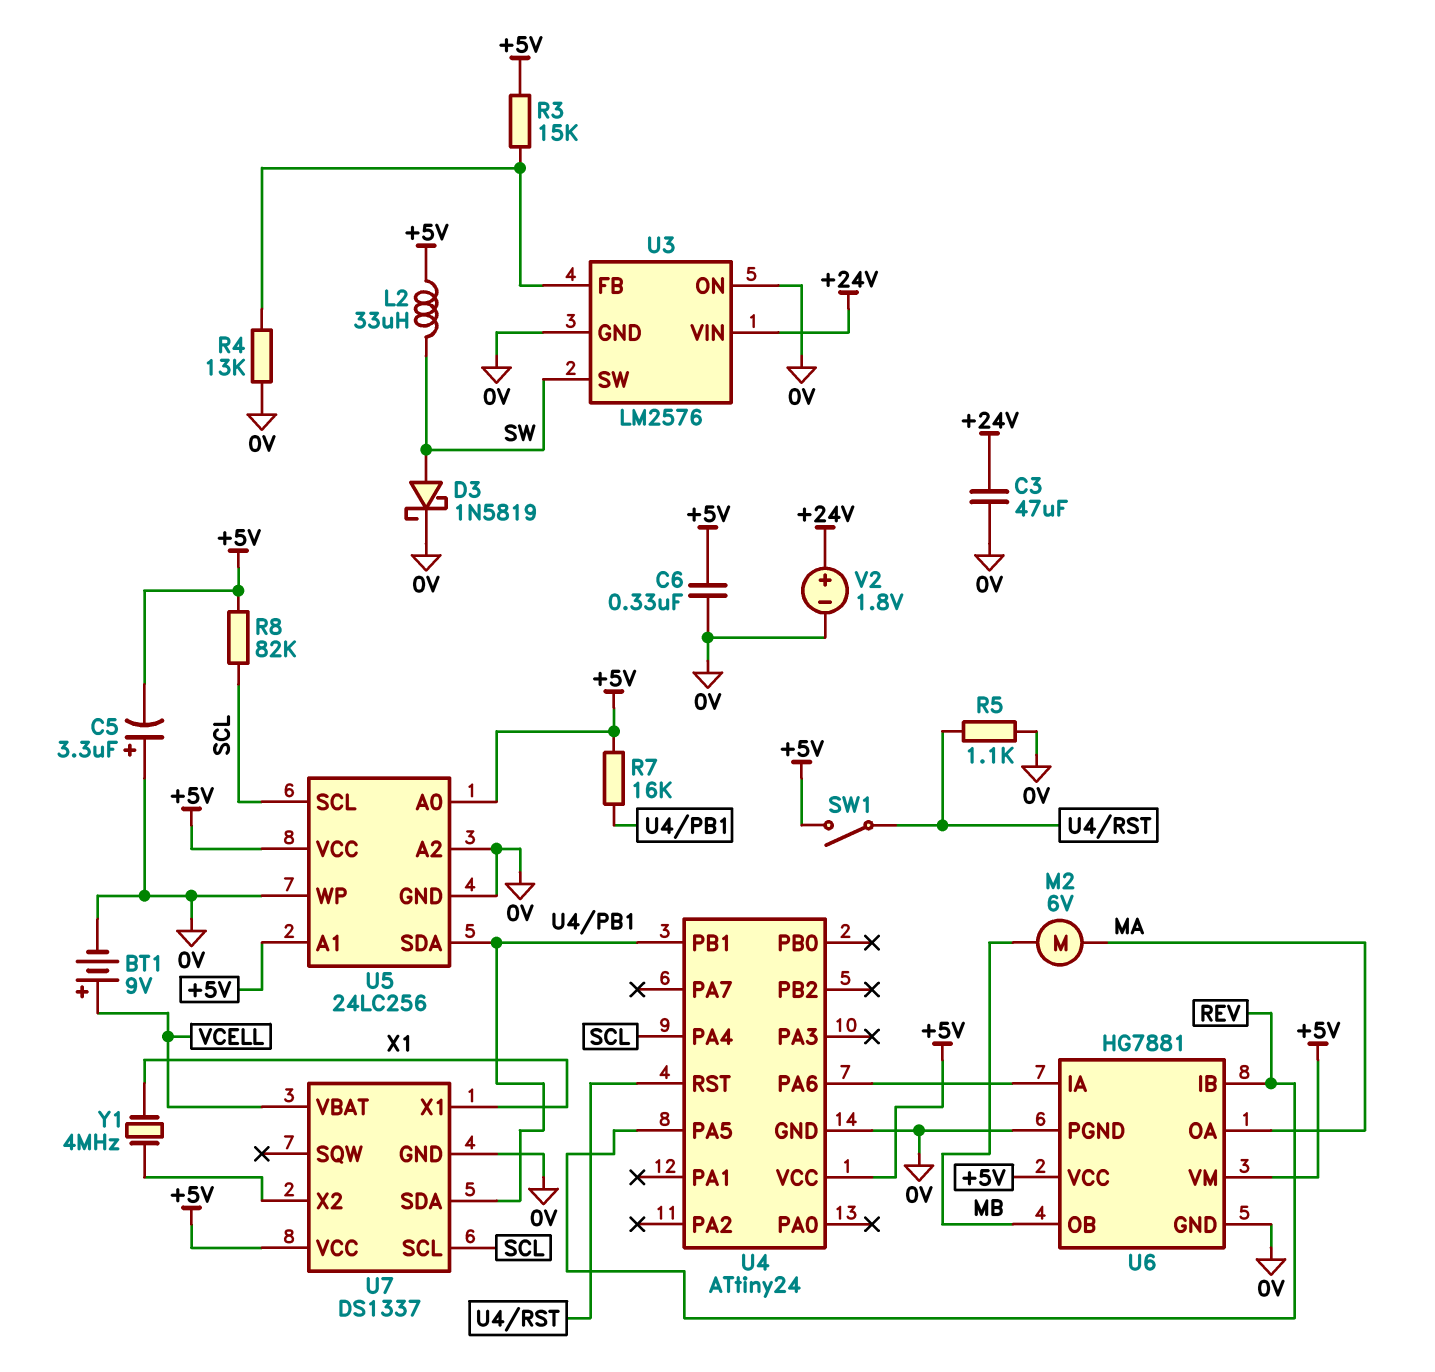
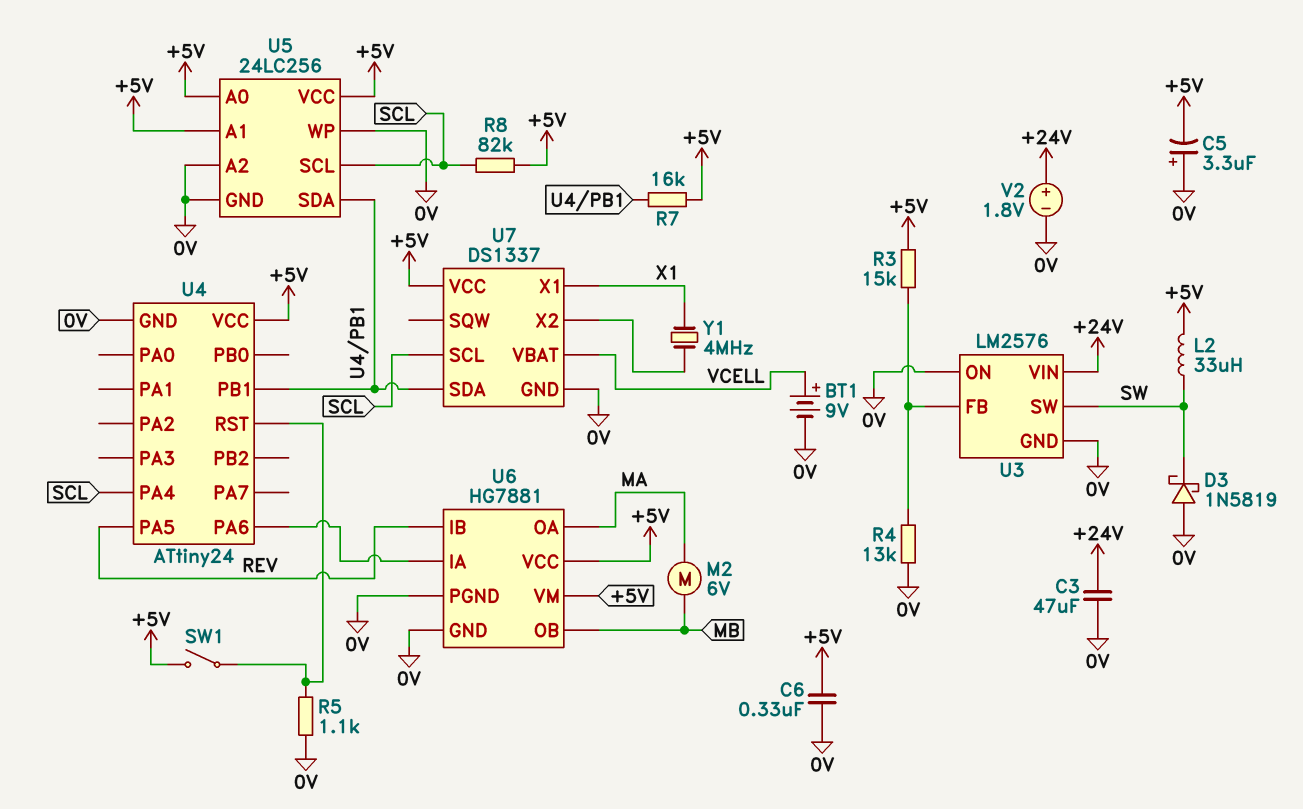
D3: schottky 1N5819 (A SW, K 0V) -> schottky 1N5819 (A 0V, K SW)

